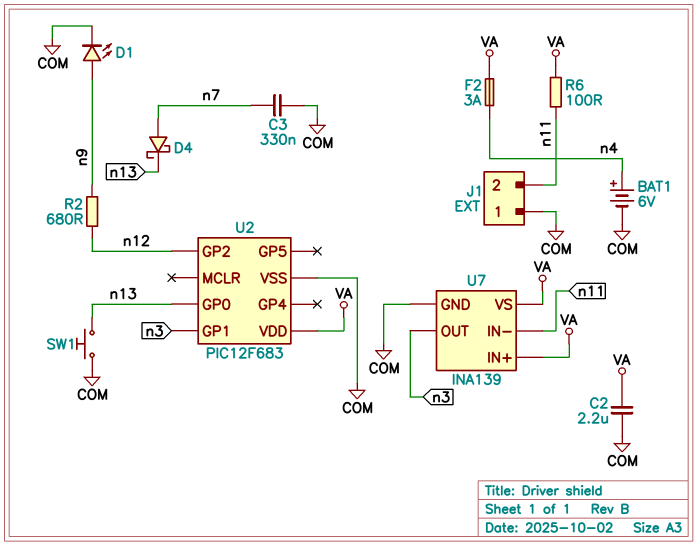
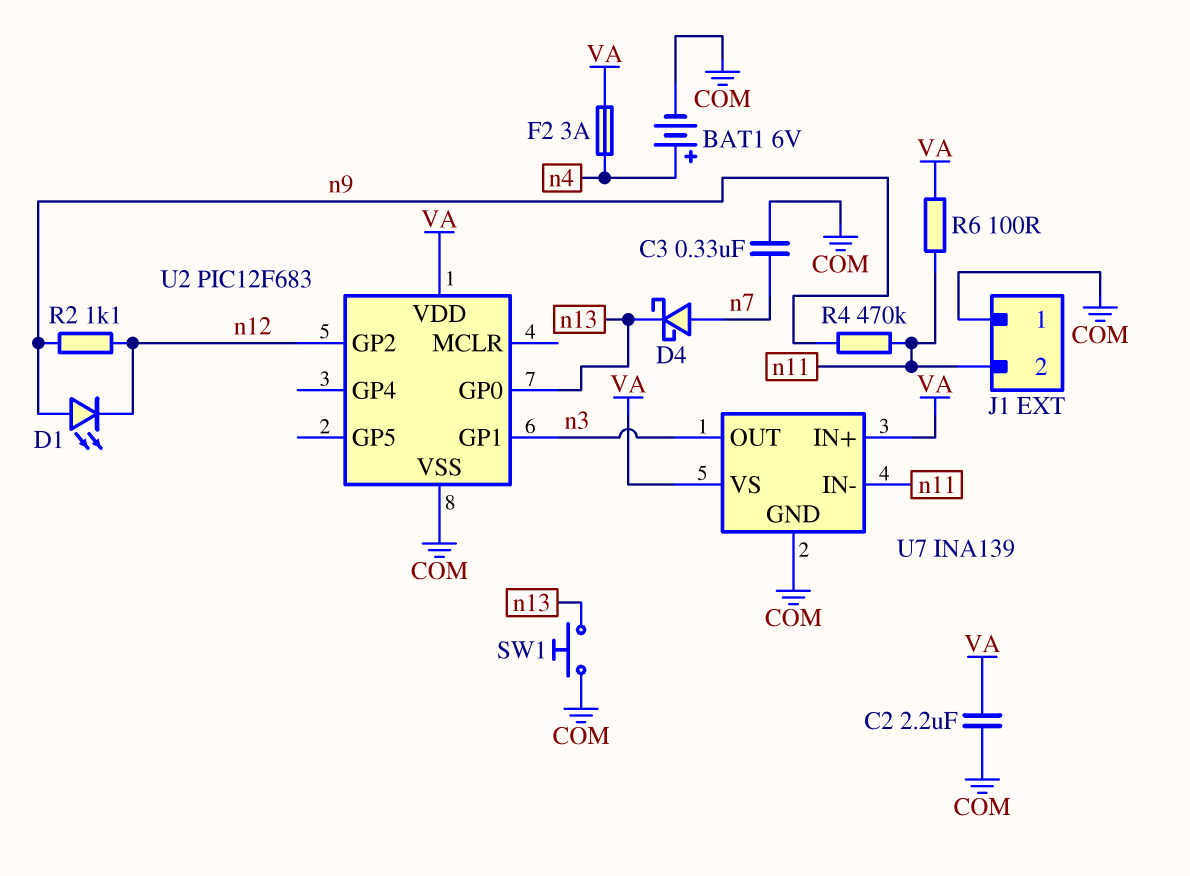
D1: LED (A n9, K COM) -> LED (A n9, K n12)
R2: 680 (n9, n12) -> 1.1k (n9, n12)
R4: none -> 470k (n9, n11)

